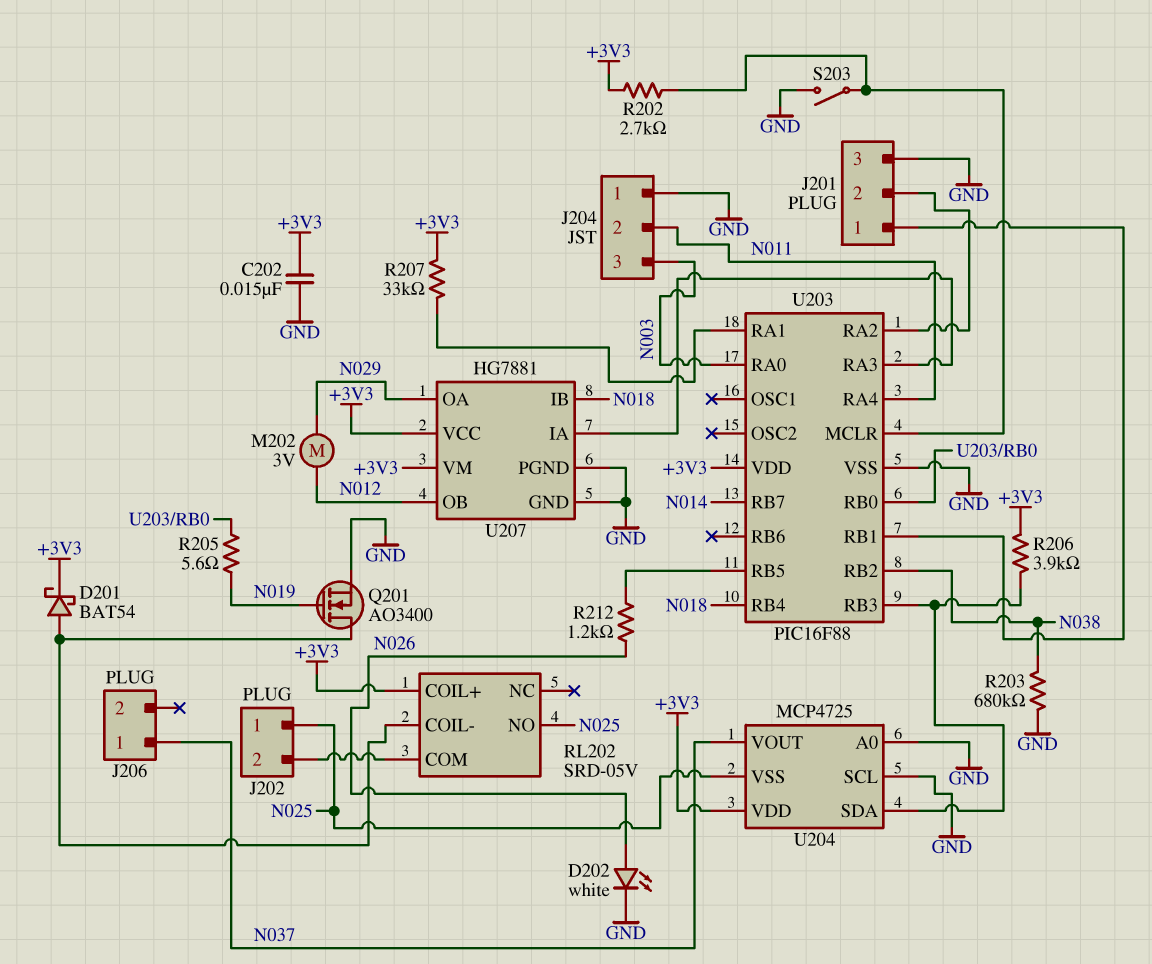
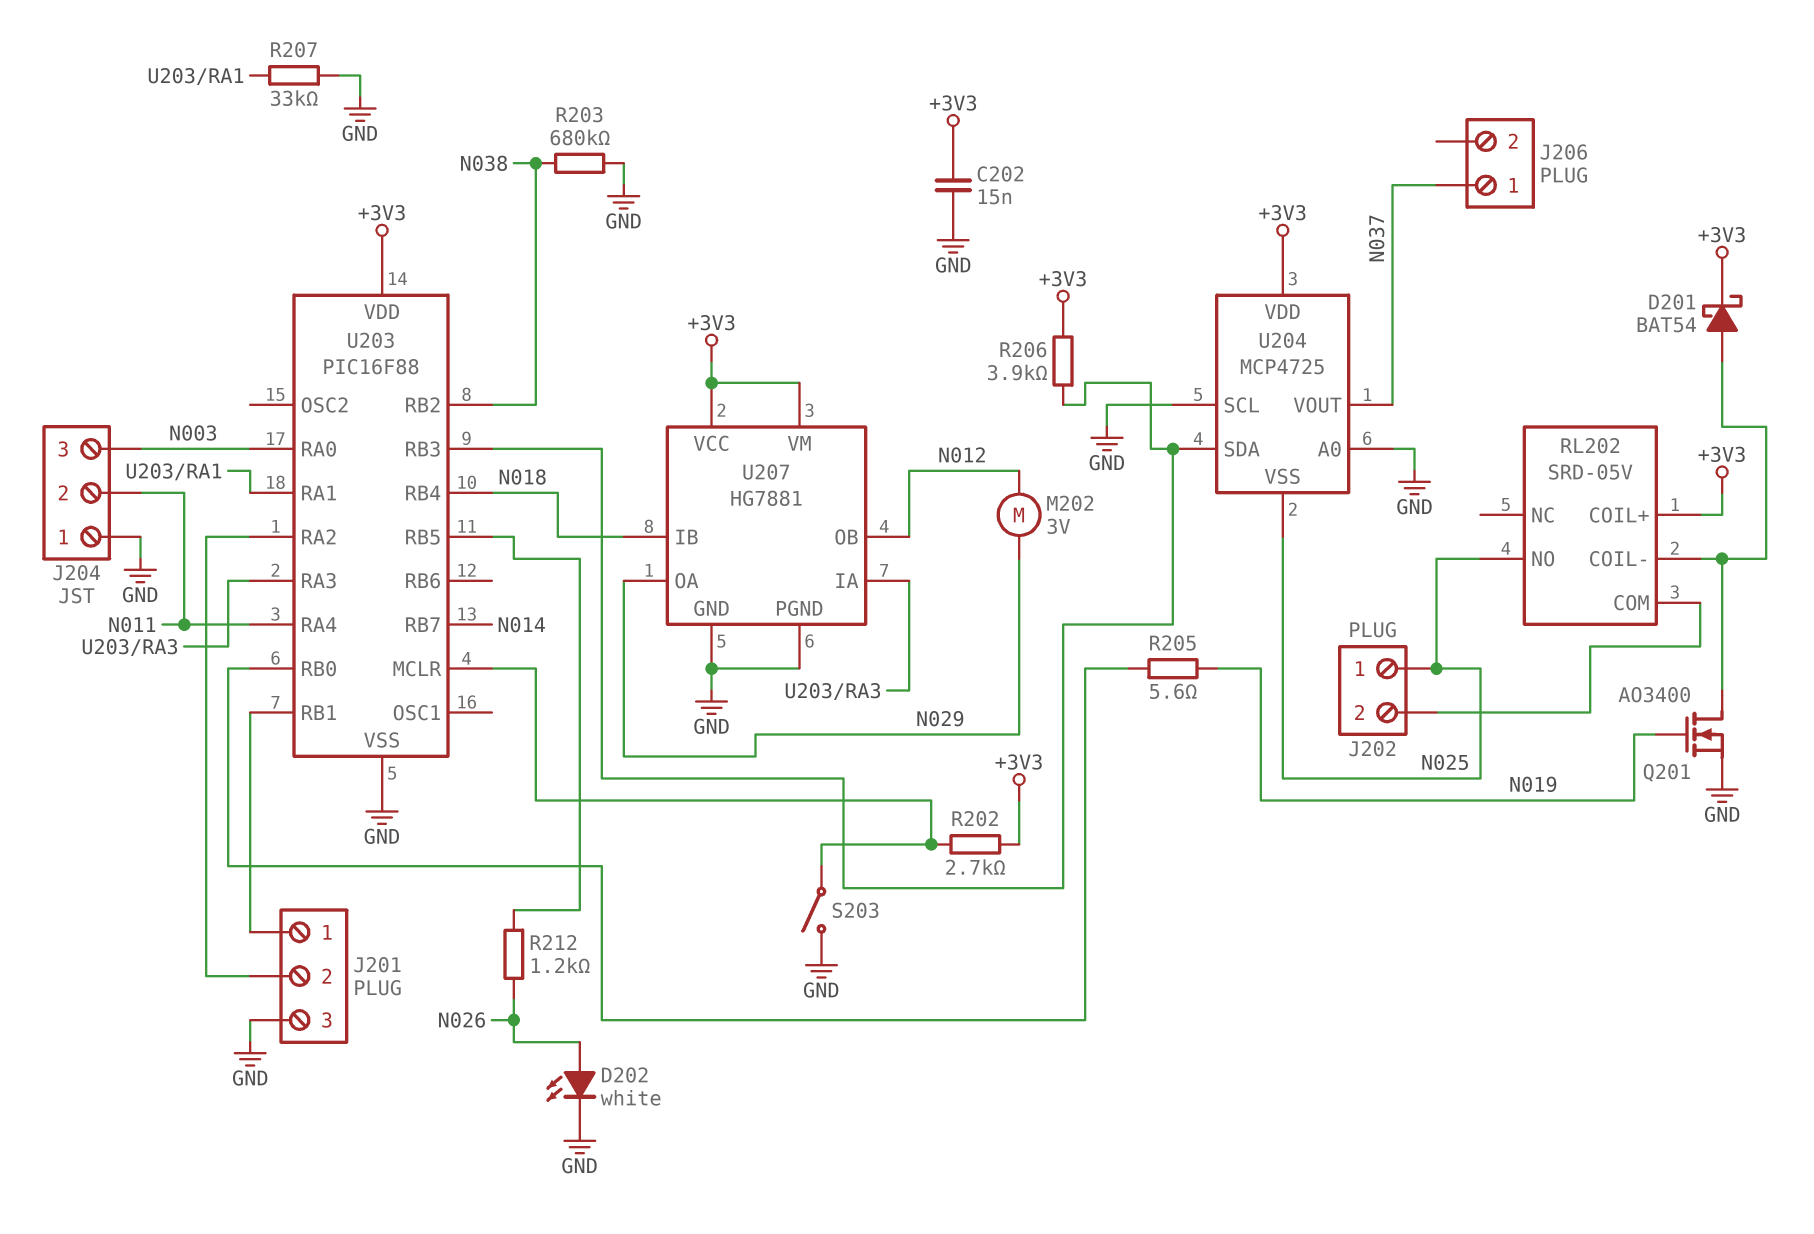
R207: 33k (+3V3, U203/RA1) -> 33k (GND, U203/RA1)

